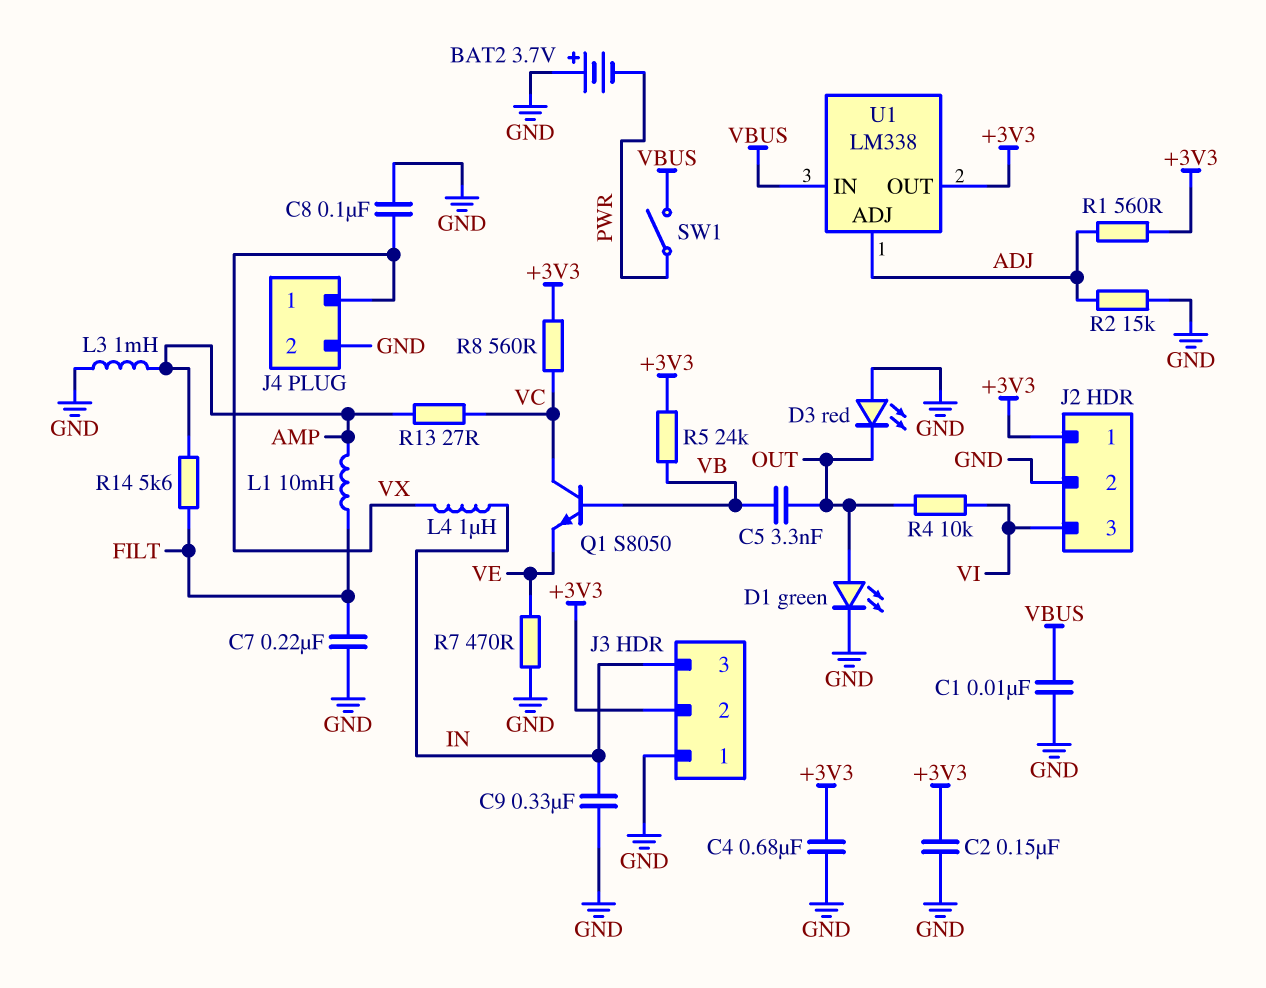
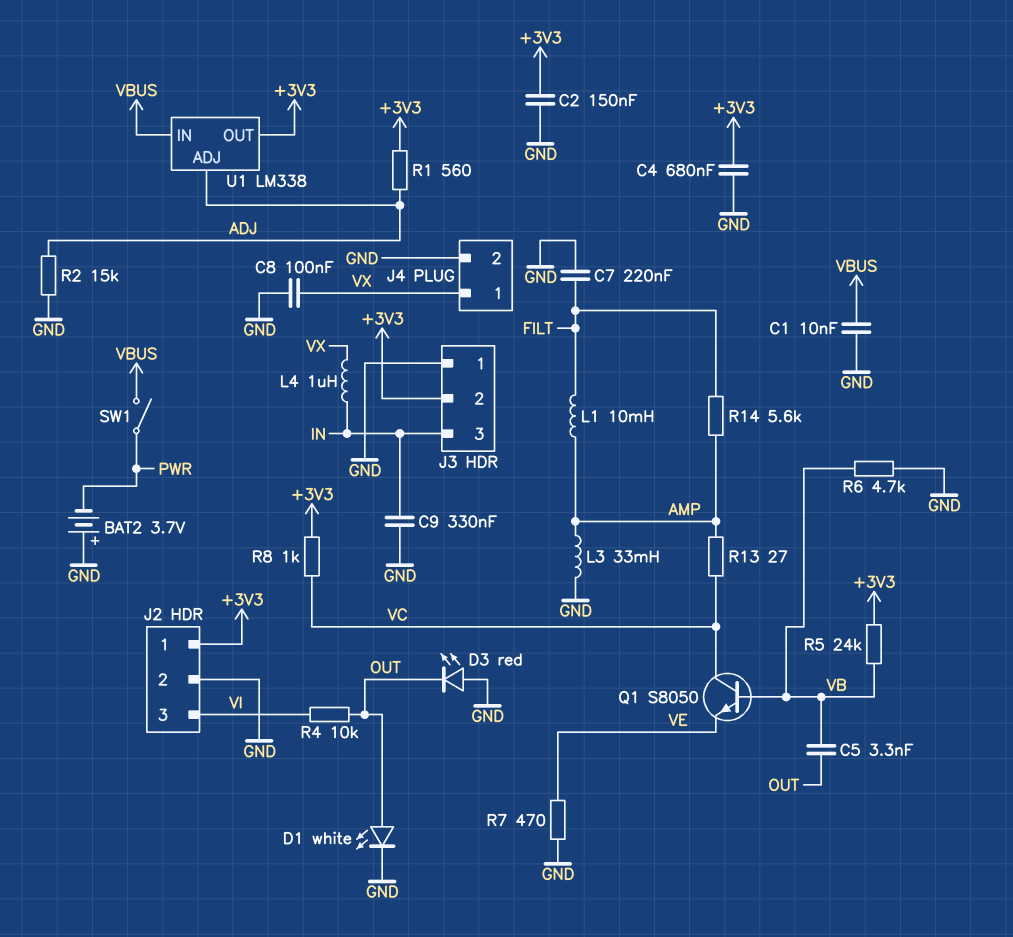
D1: LED green (A OUT, K GND) -> LED white (A OUT, K GND)
L3: 1mH (AMP, GND) -> 33mH (AMP, GND)
R6: none -> 4.7k (GND, VB)
R8: 560 (+3V3, VC) -> 1k (+3V3, VC)

